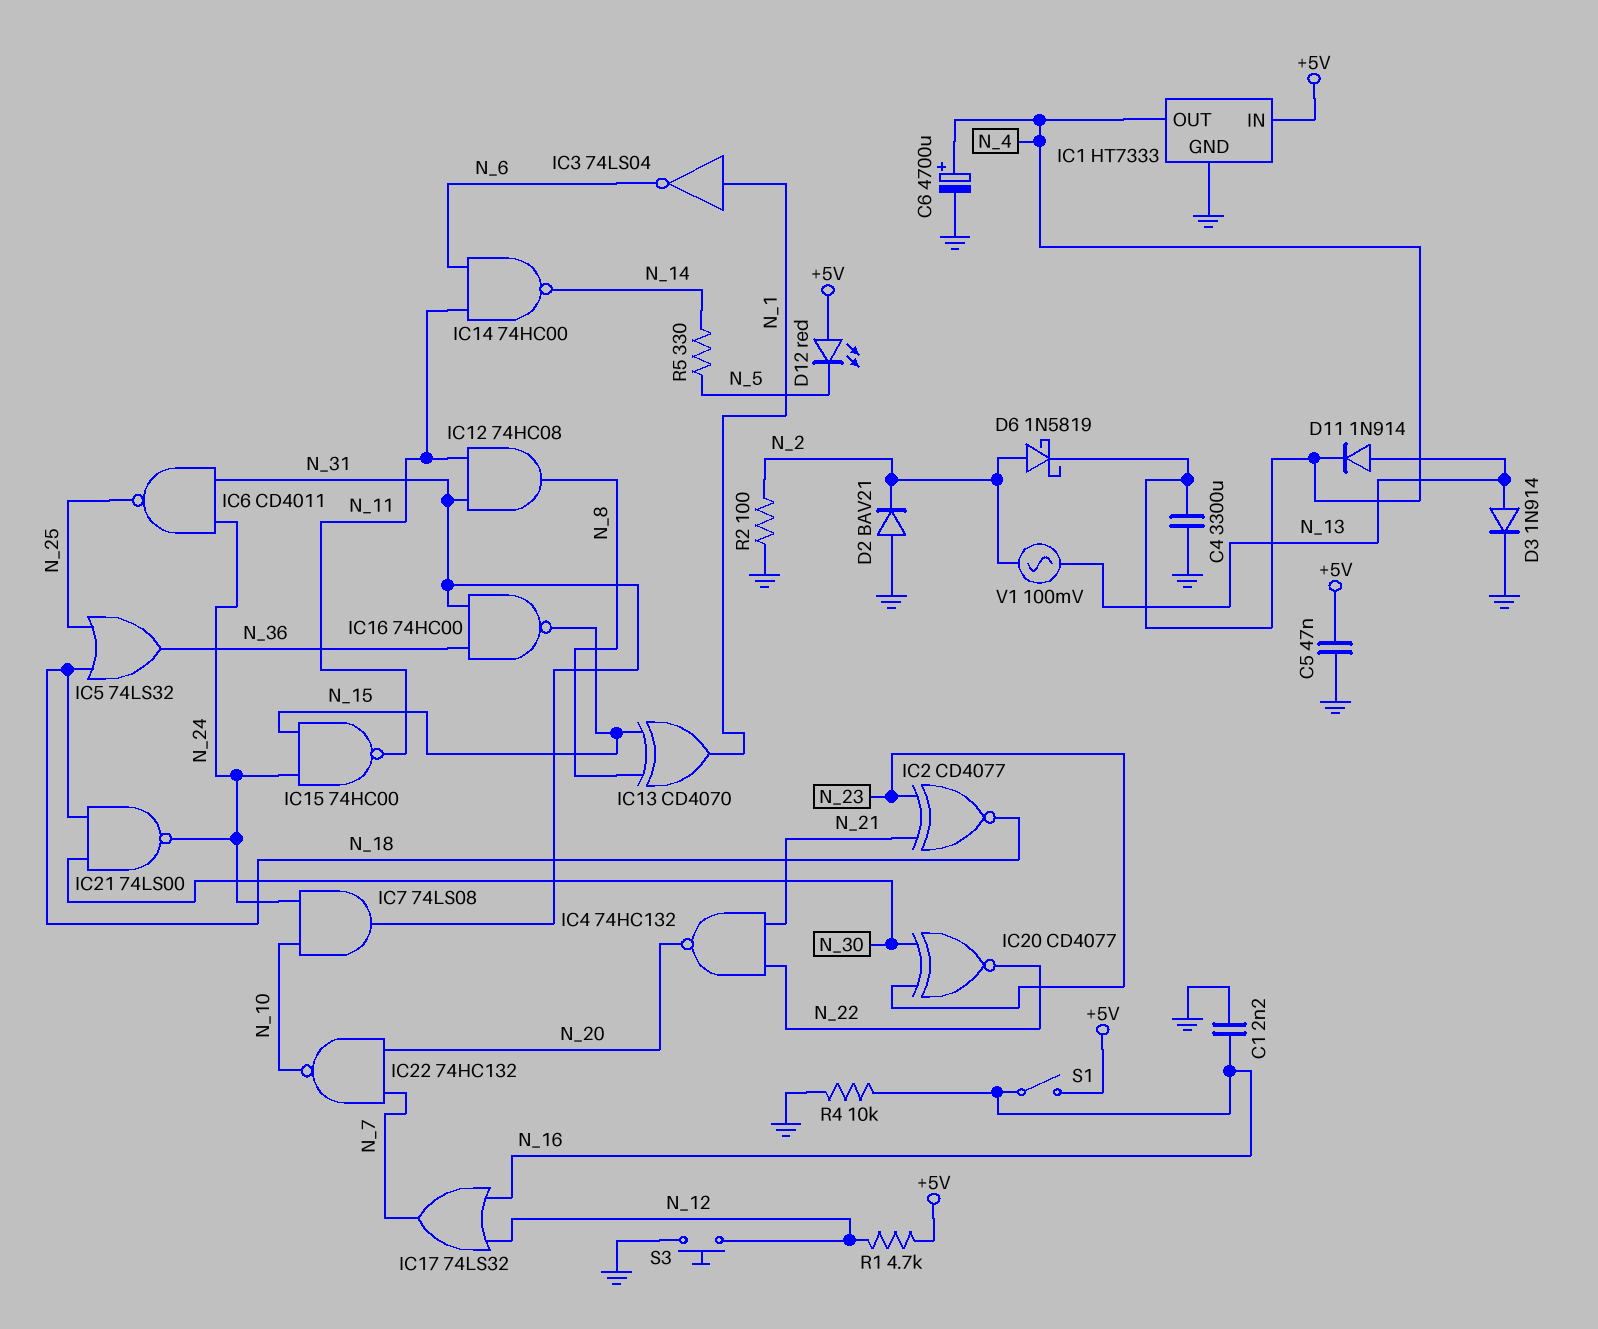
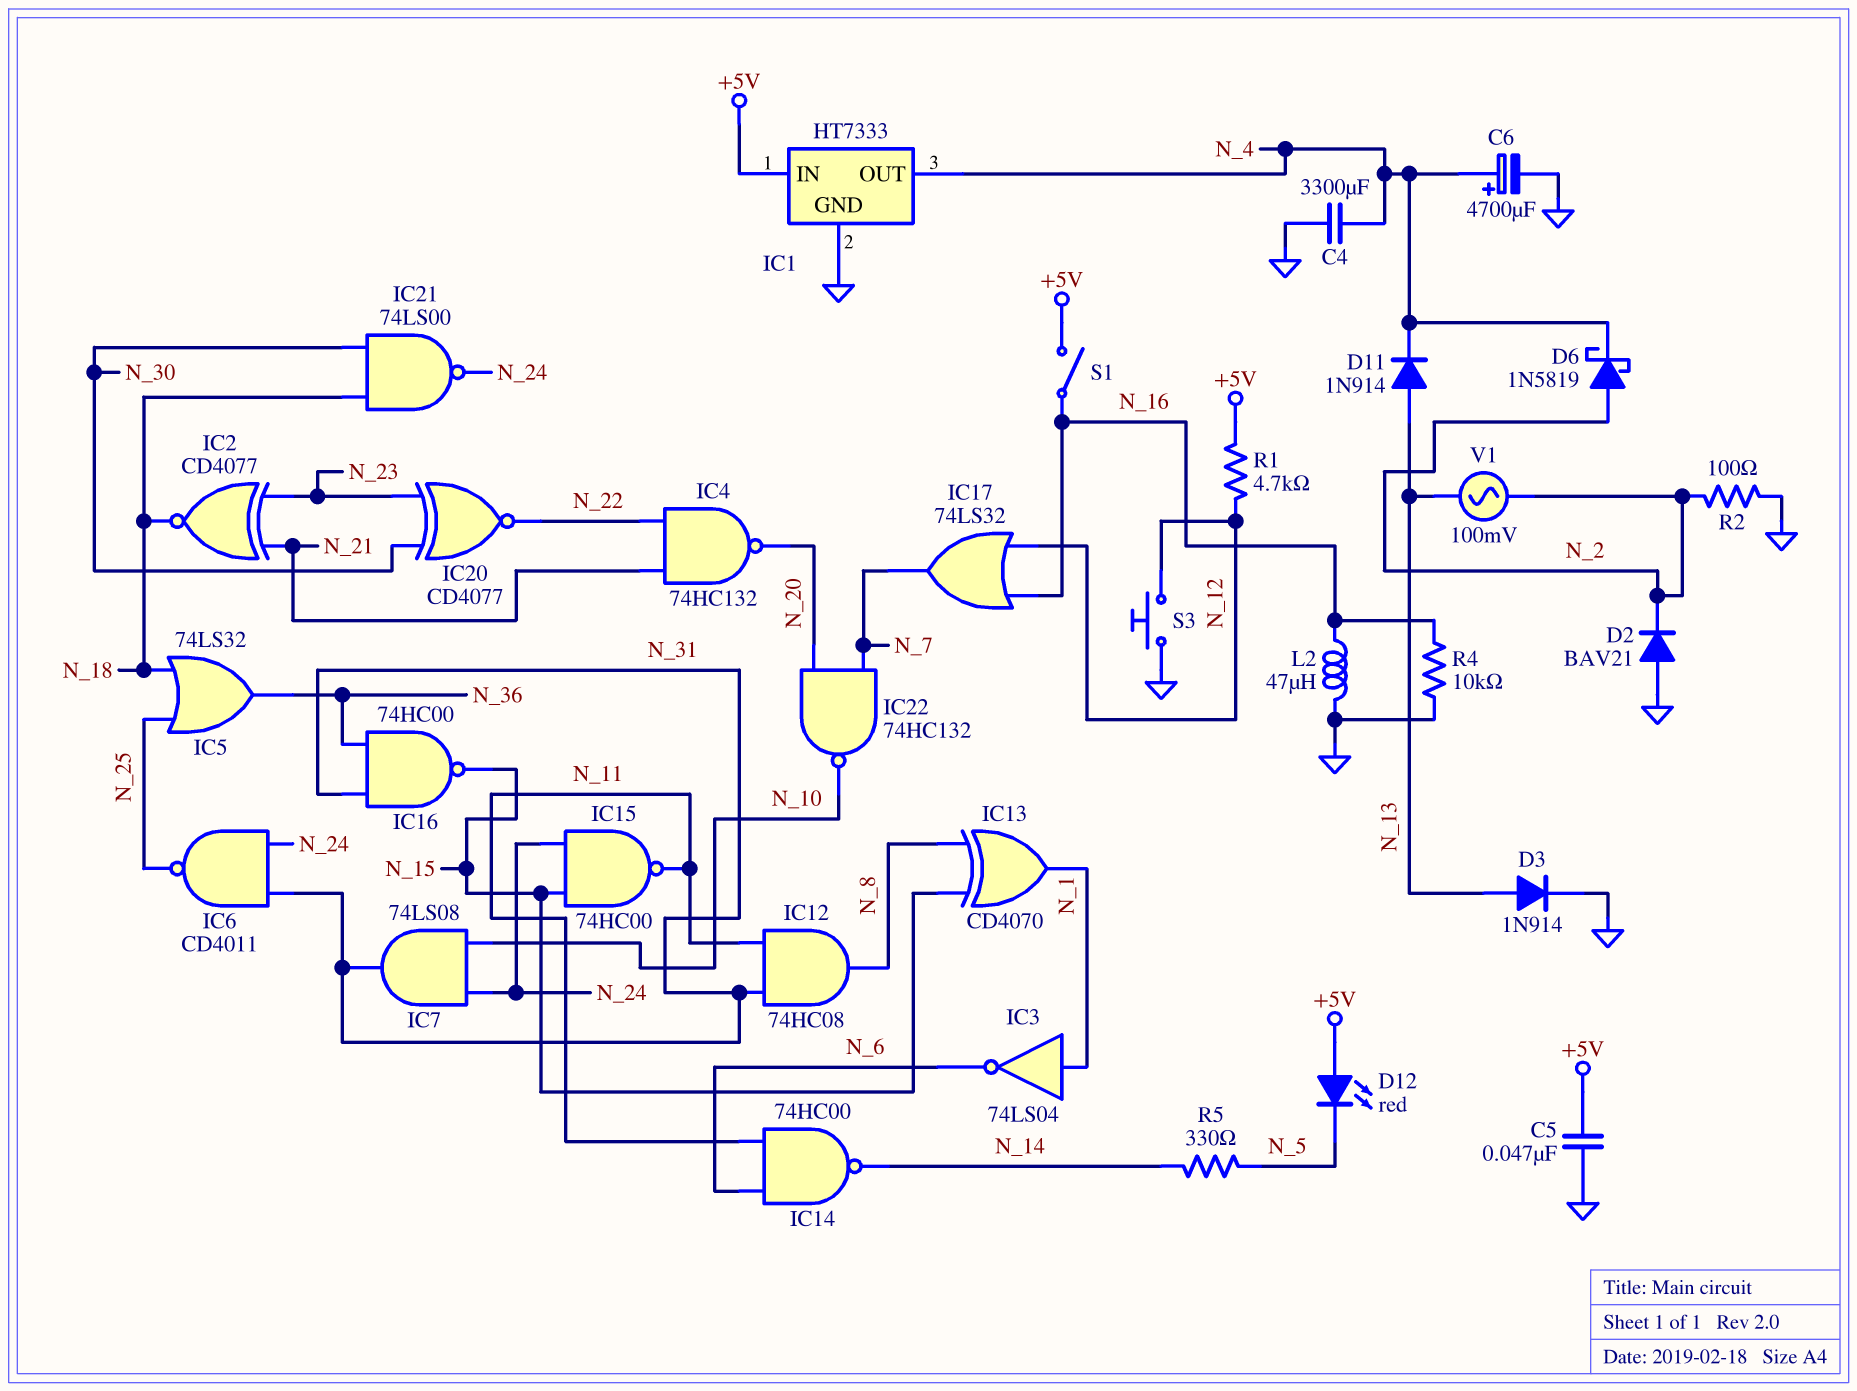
C1: 2.2nF (GND, N_16) -> none
L2: none -> 47uH (GND, N_16)

